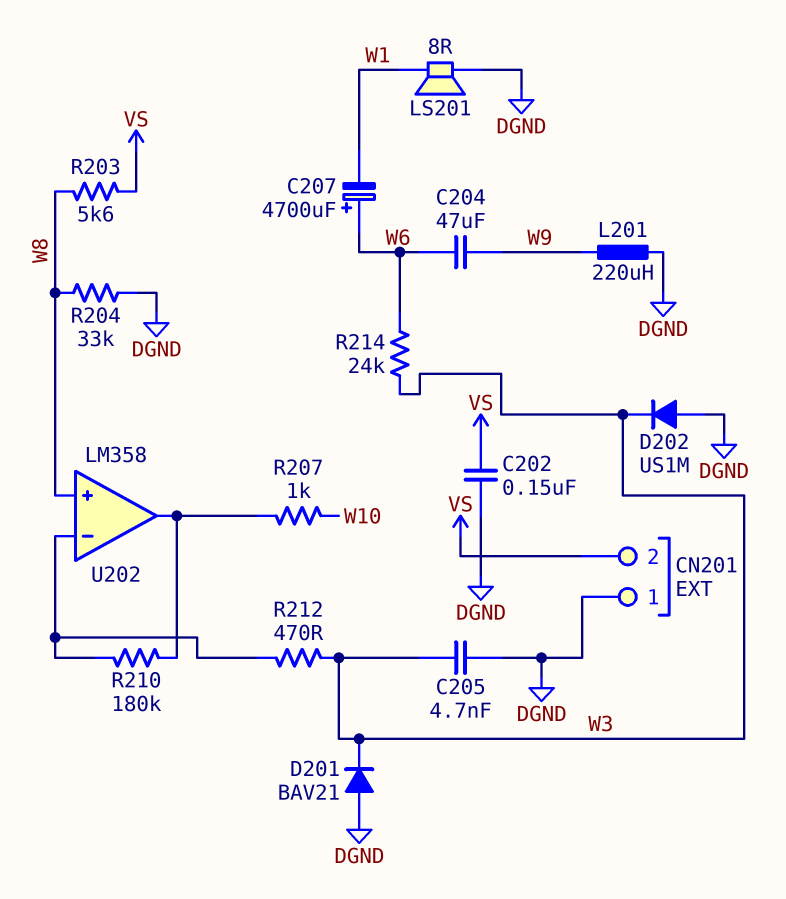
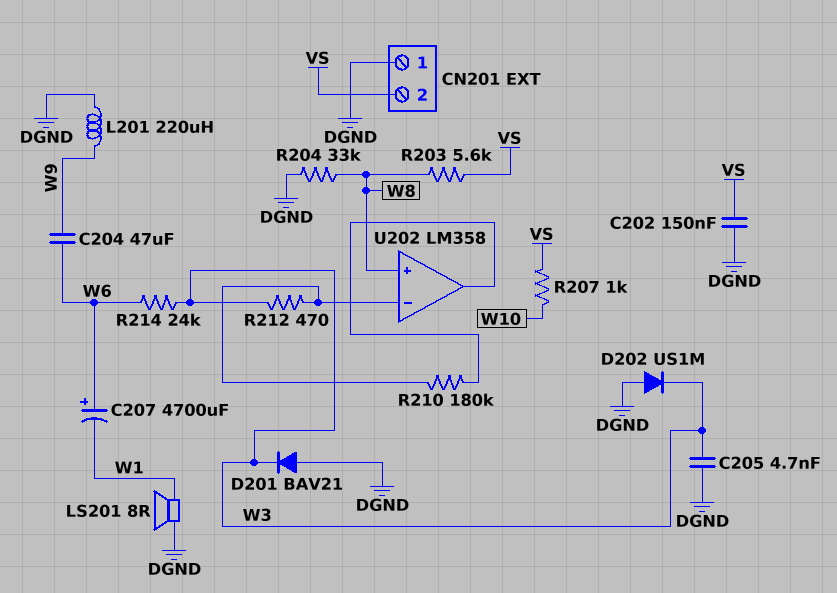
R207: 1k (U202/out, W10) -> 1k (VS, W10)

